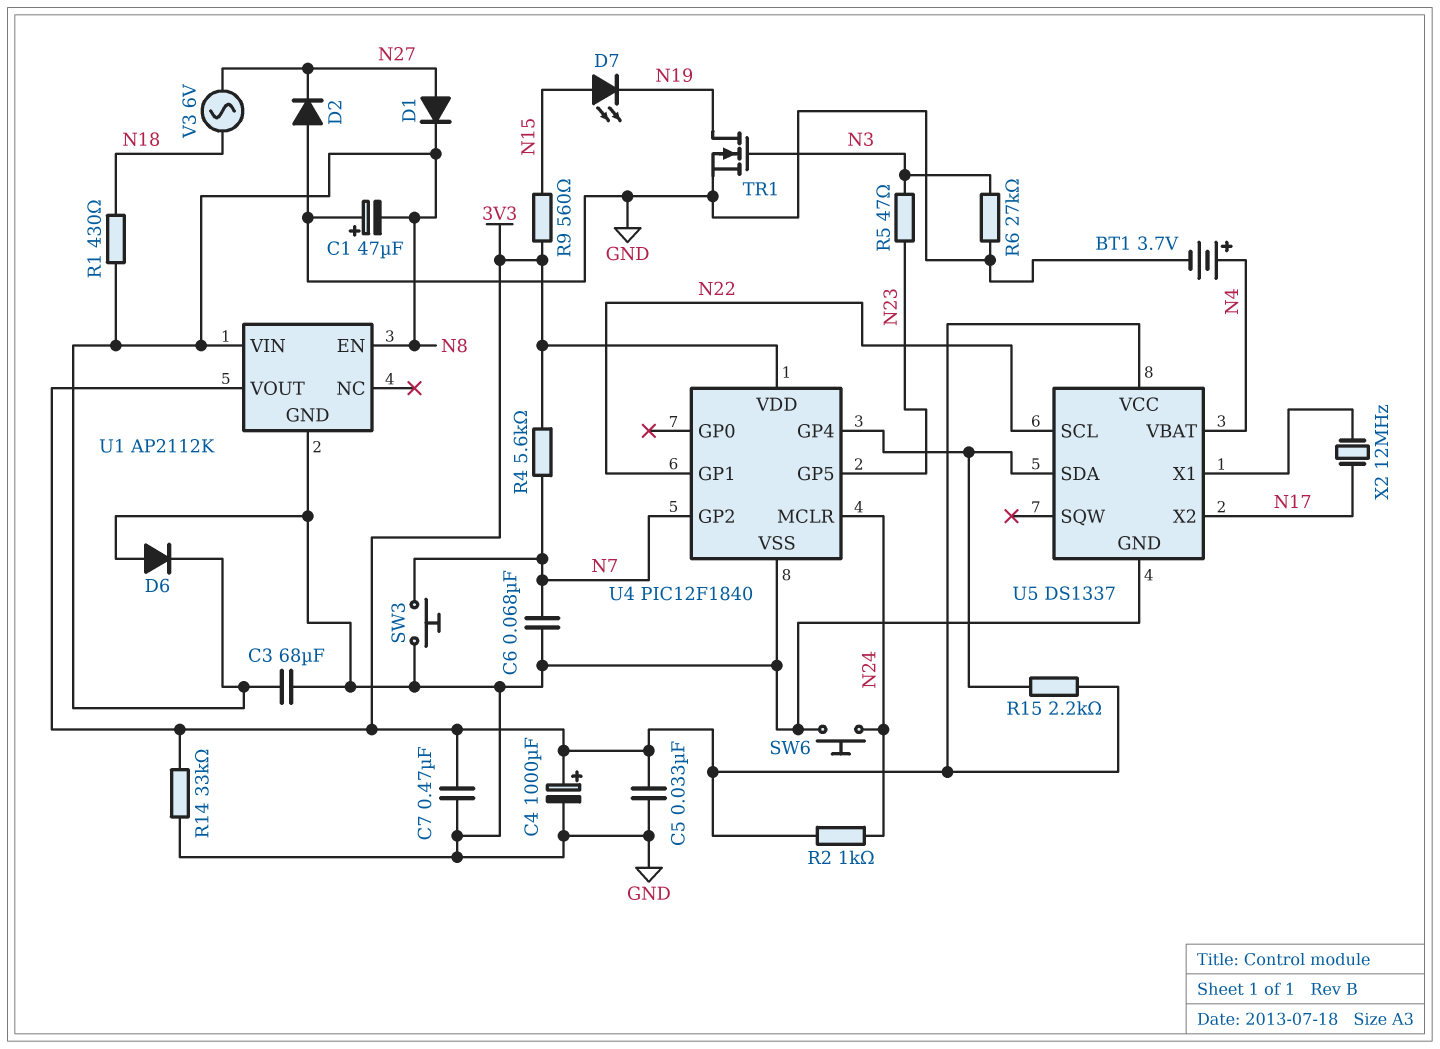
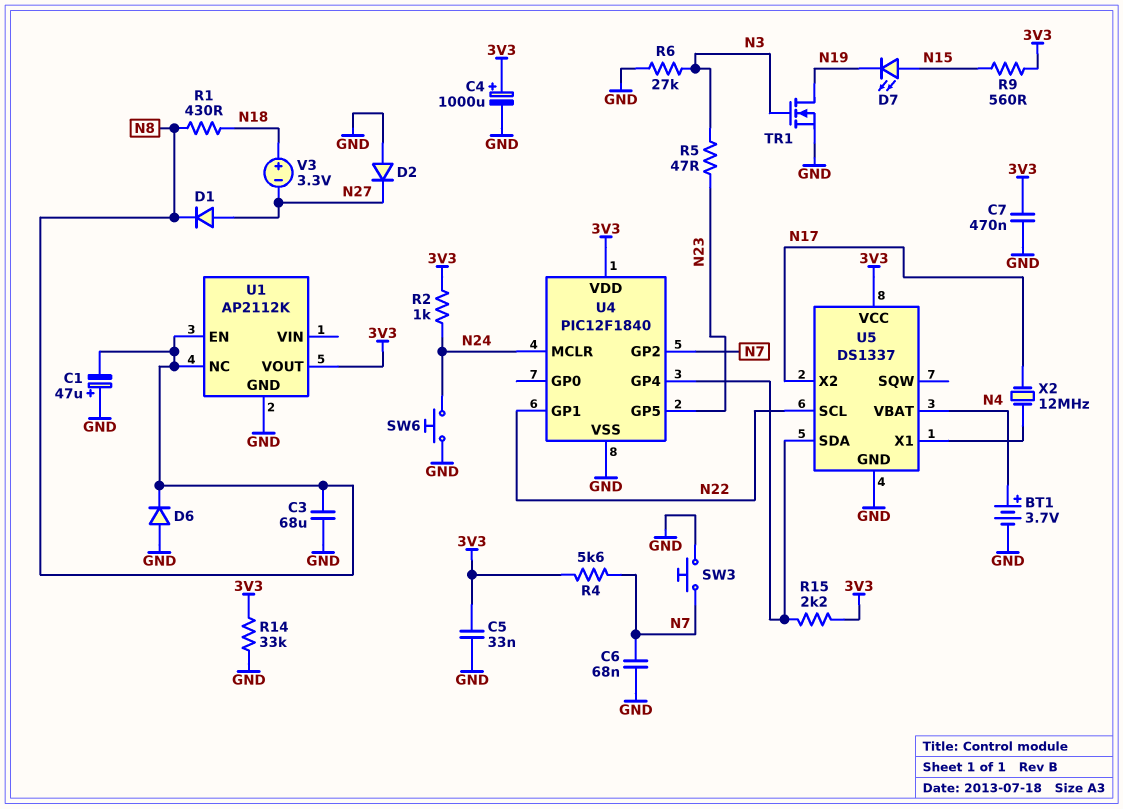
U1 pin NC: none -> N8
U1 pin VIN: N8 -> none
V3: AC 6V (N18, N27) -> 3.3V (plus N18, minus N27)

